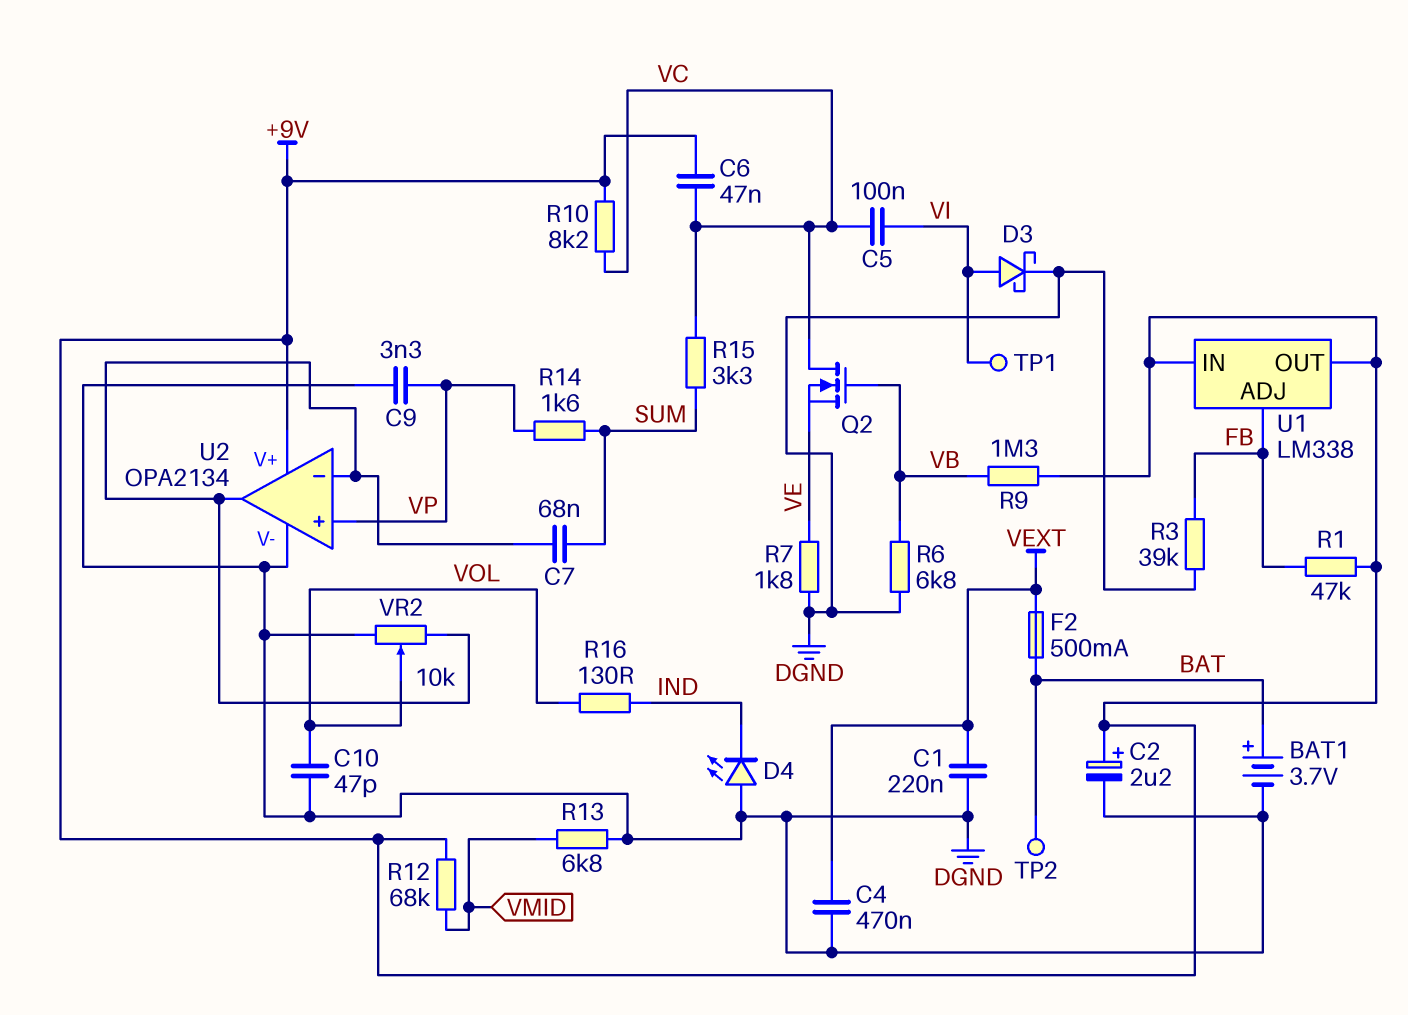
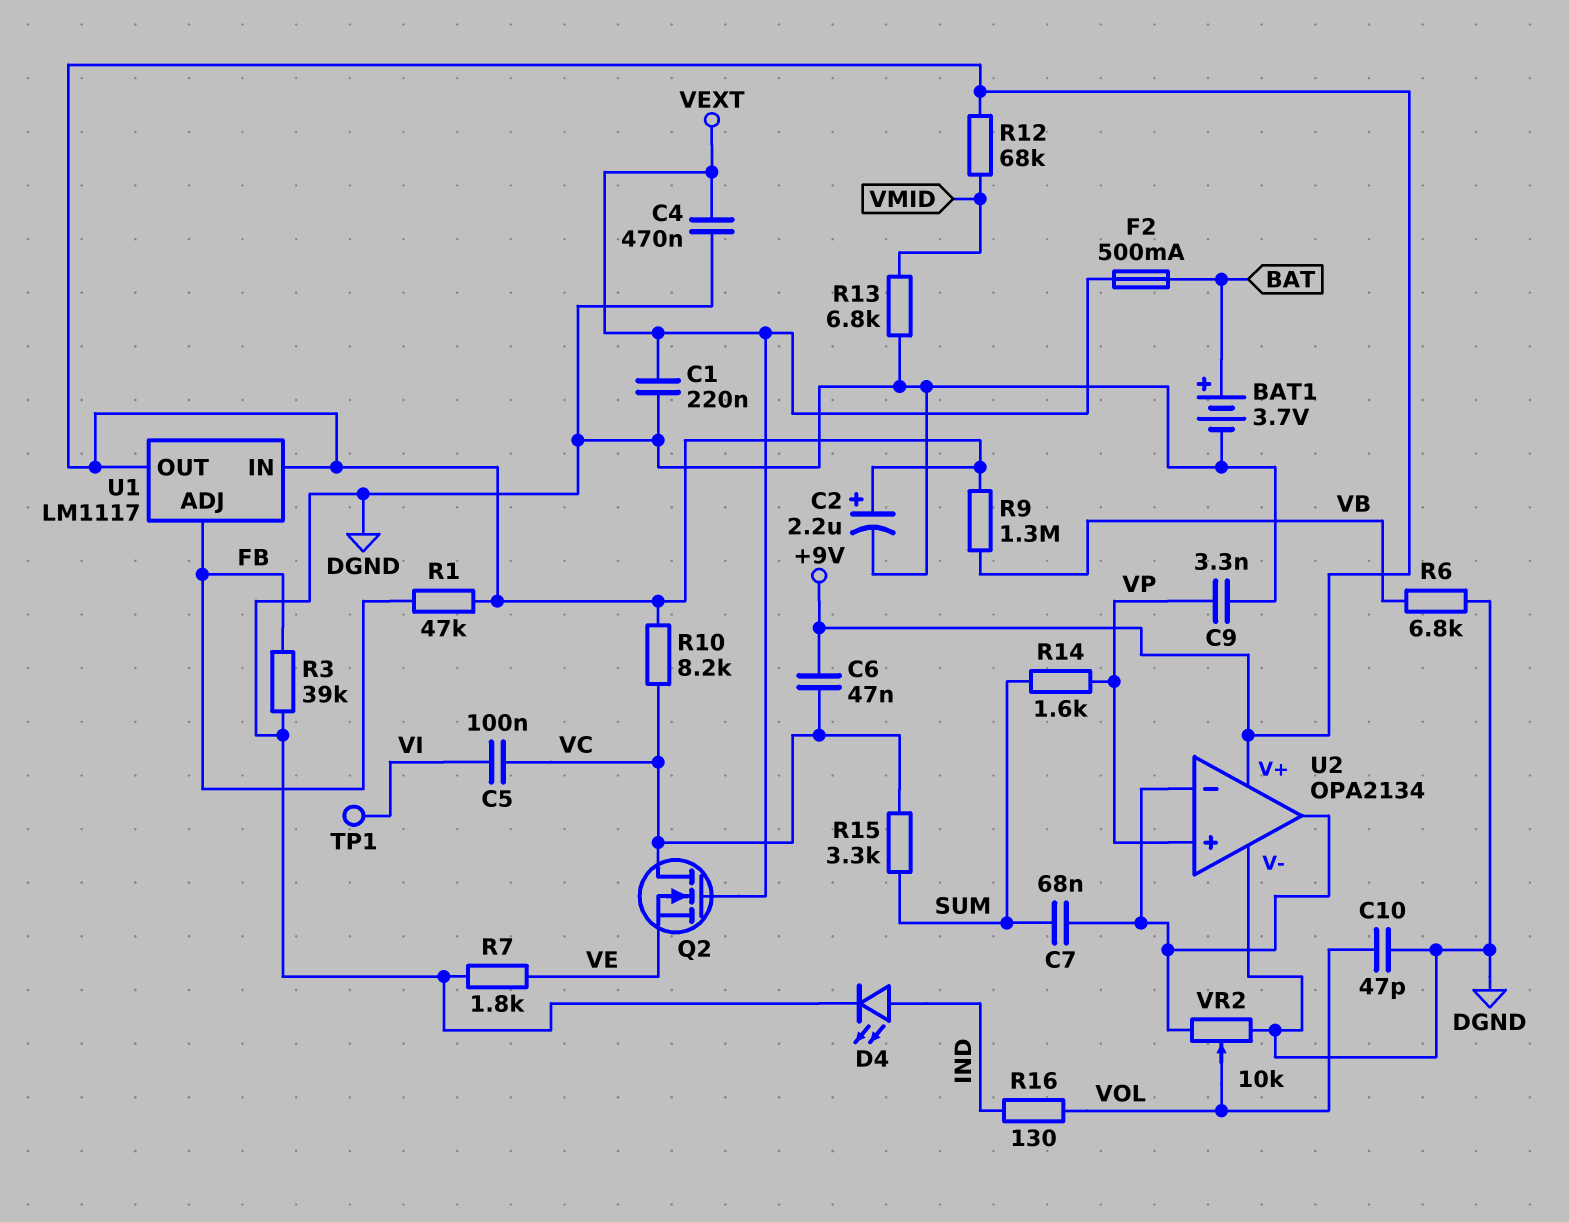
D3: schottky (A VI, K DGND) -> none
D4: LED (A DGND, K IND) -> LED (A IND, K DGND)
Q2: NMOS (G VB, D VC, S VE) -> NMOS (G VEXT, D VC, S VE)
TP2: test point (BAT) -> none
U1: LM338 -> LM1117

